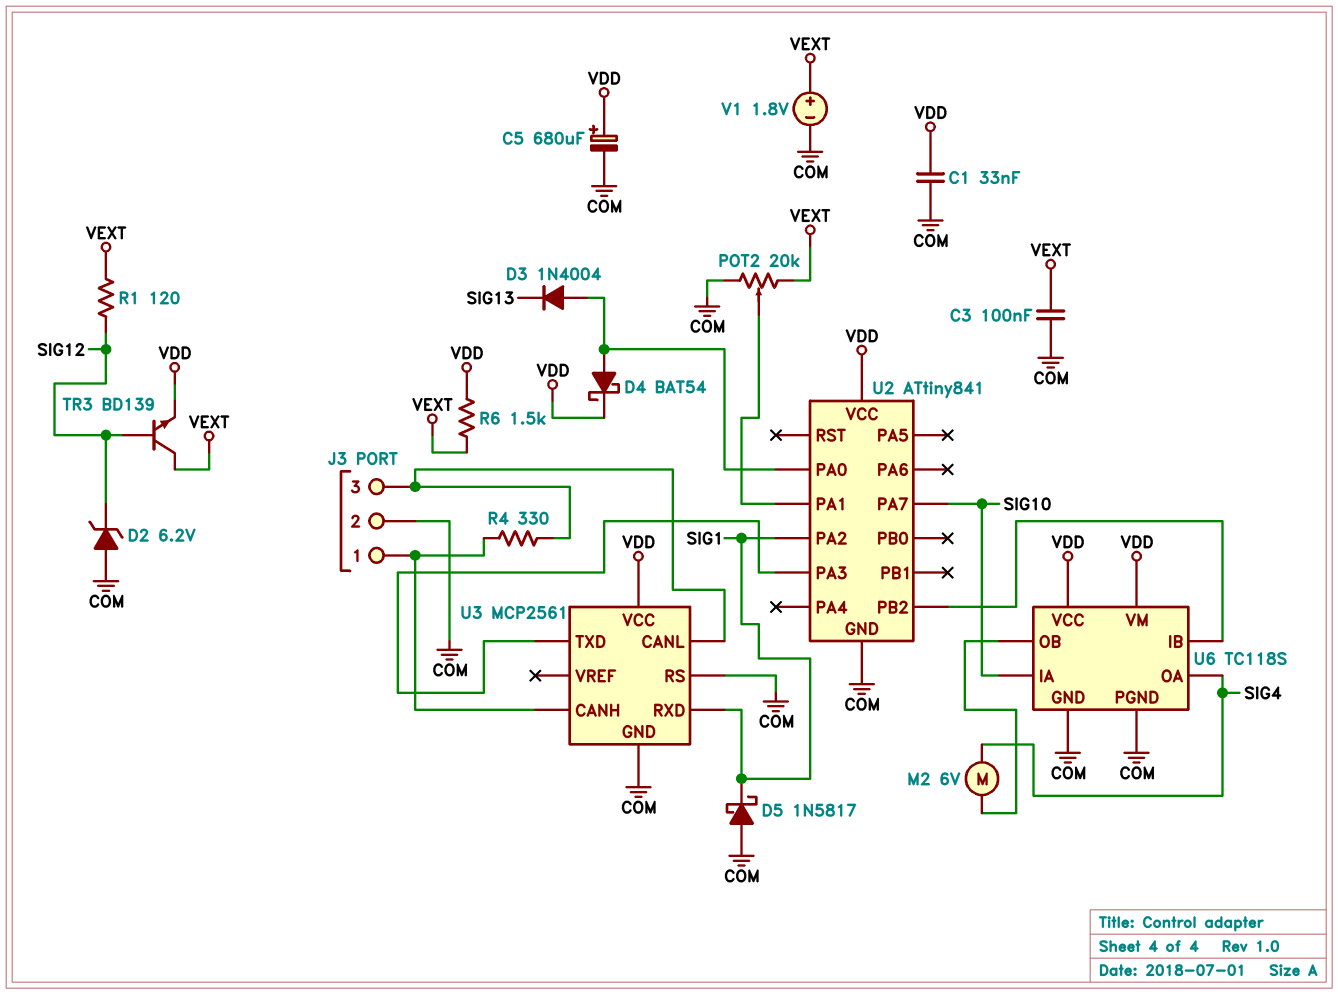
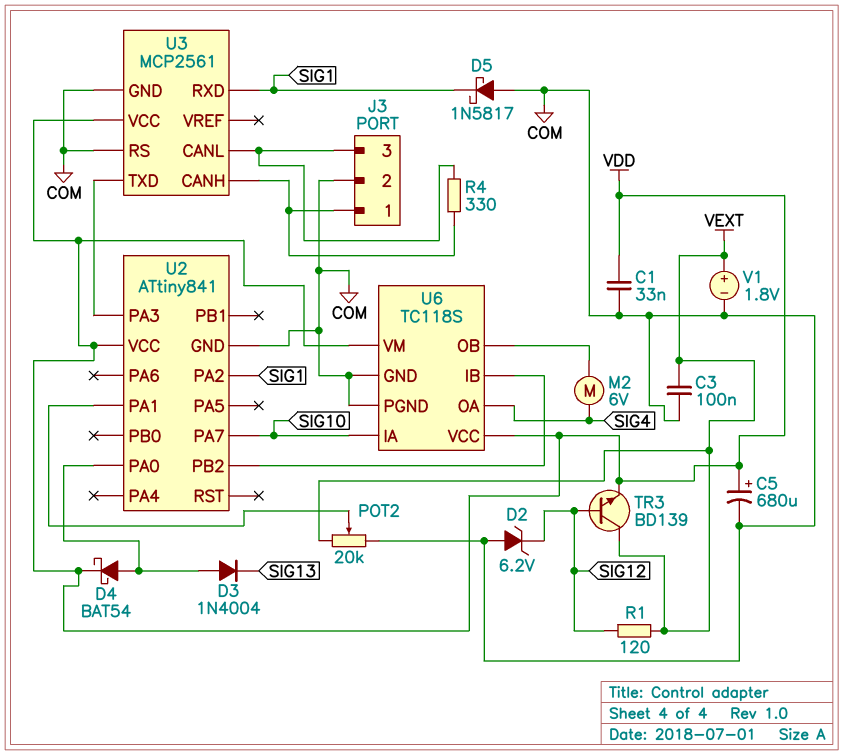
R6: 1.5k (VDD, VEXT) -> none

